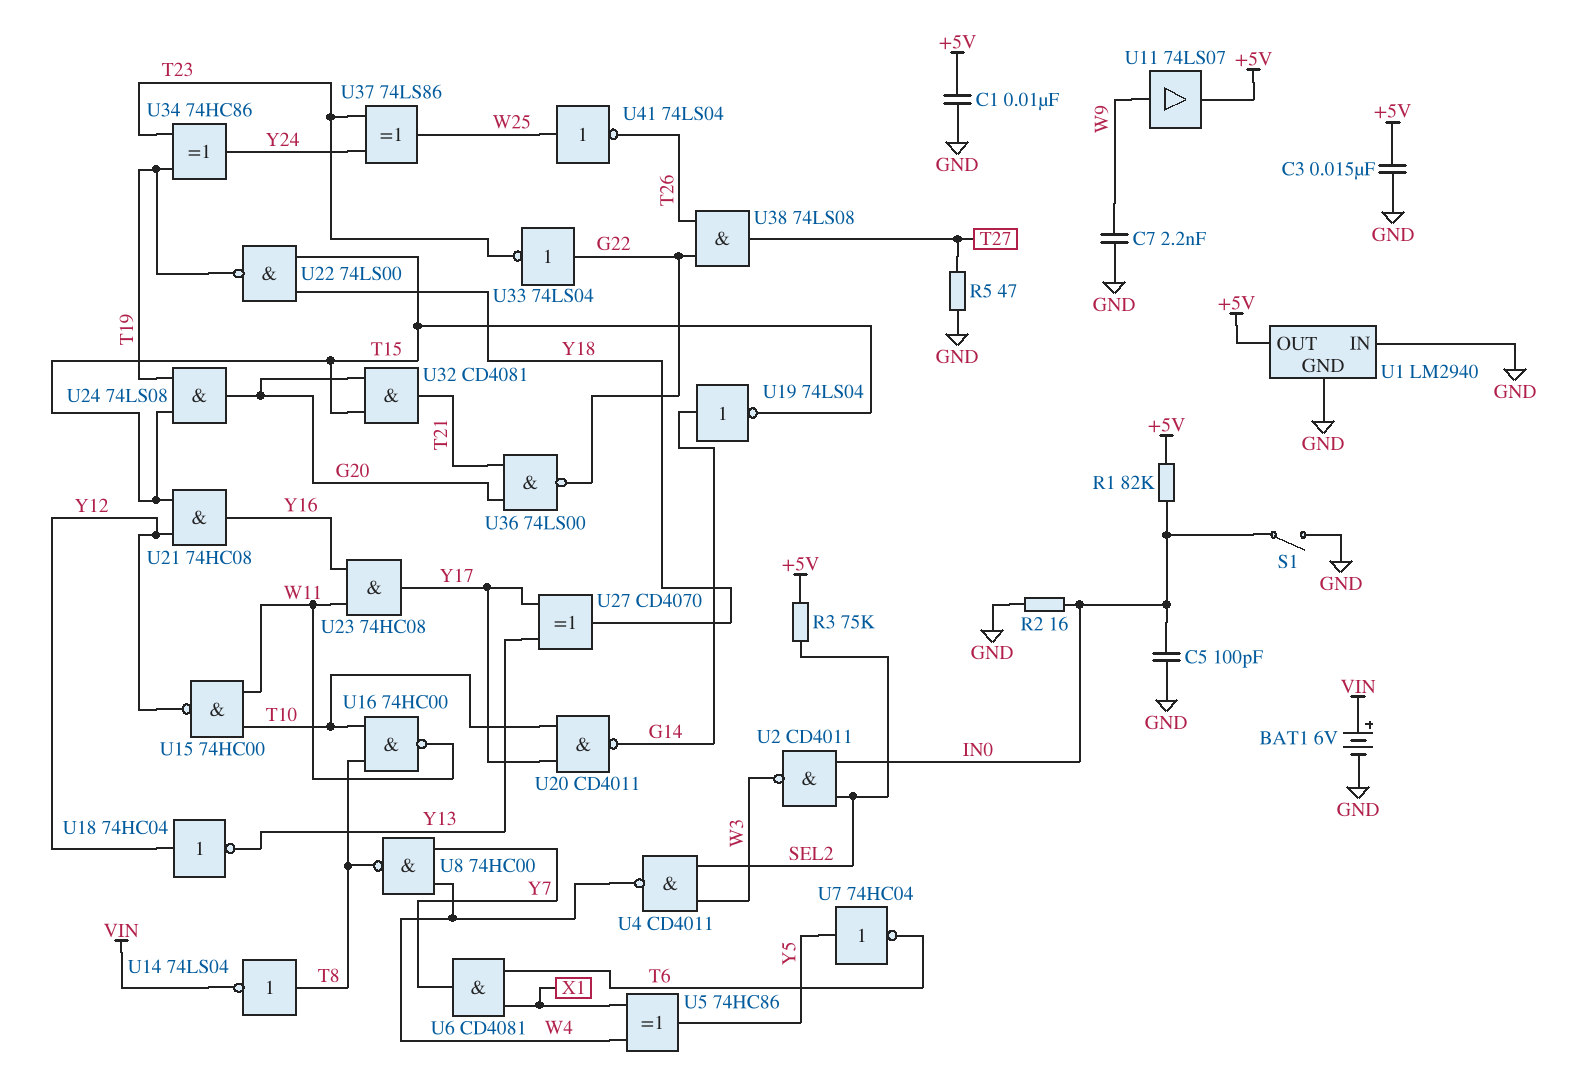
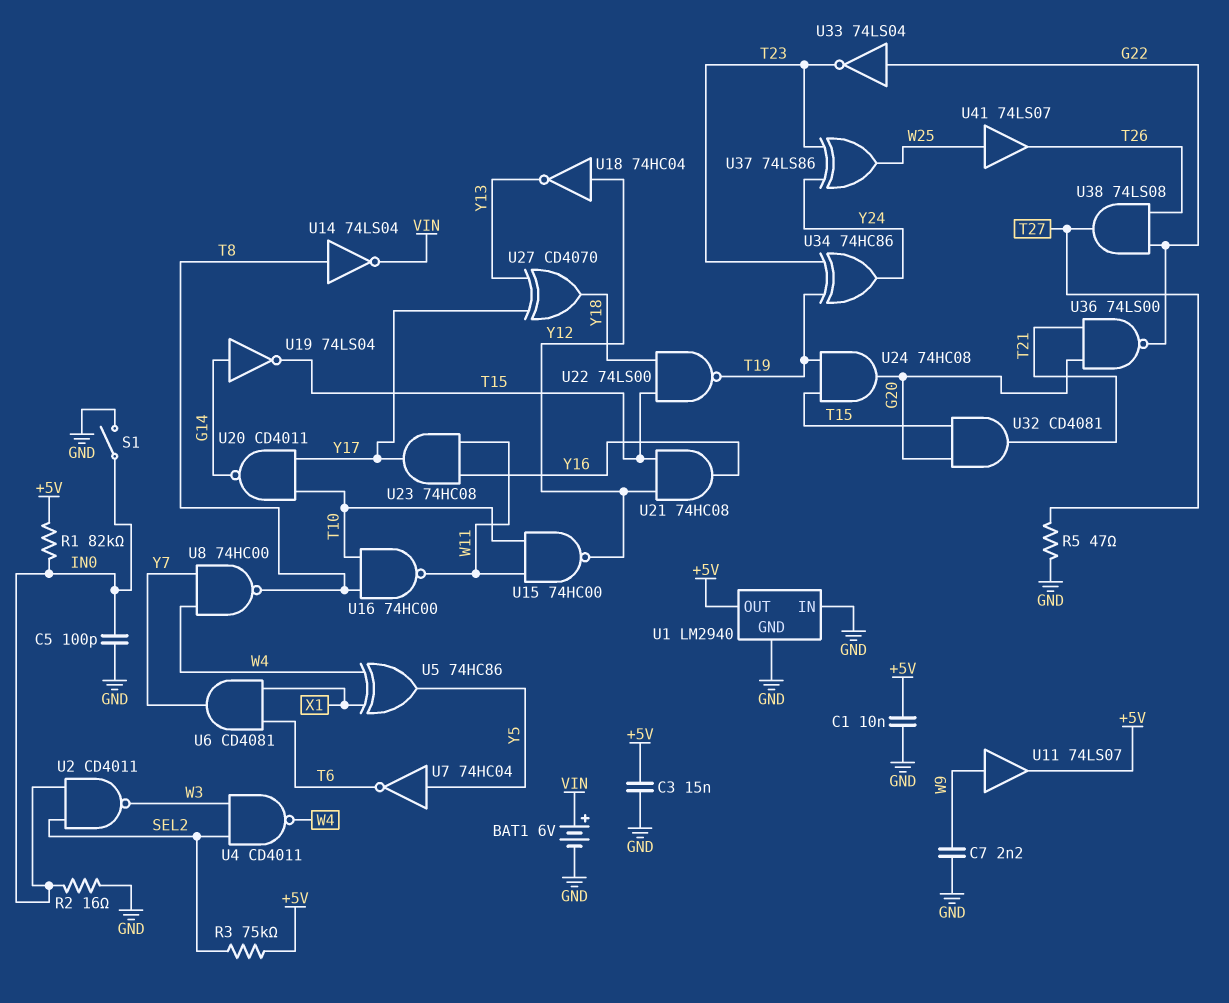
U24: AND 74LS08 (in T15, in T19, out G20) -> AND 74HC08 (in T15, in T19, out G20)
U41: NOT 74LS04 (in W25, out T26) -> buffer 74LS07 (in W25, out T26)

